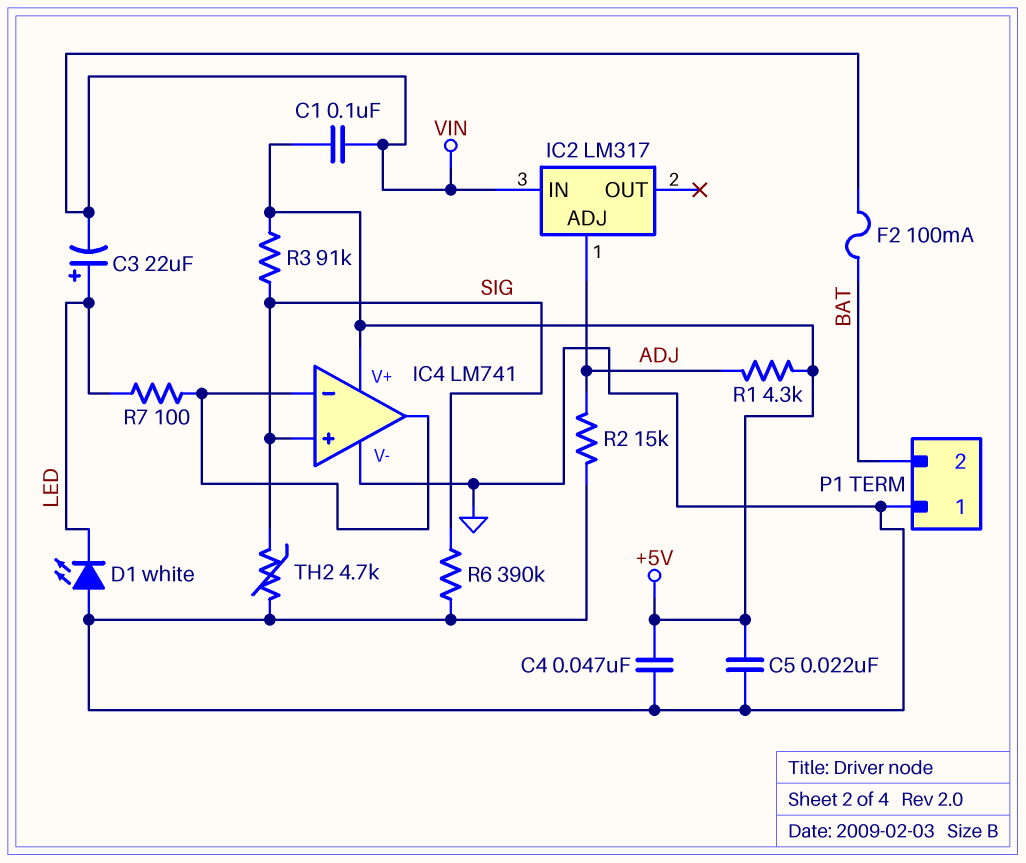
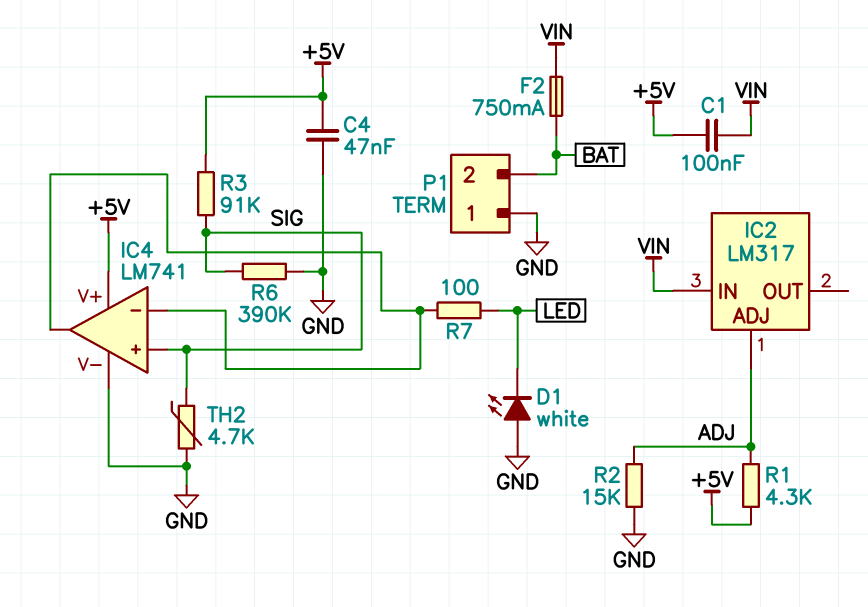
C3: 22uF (plus LED, minus VIN) -> none
C5: 22nF (+5V, GND) -> none
F2: 100mA (BAT, VIN) -> 750mA (BAT, VIN)

